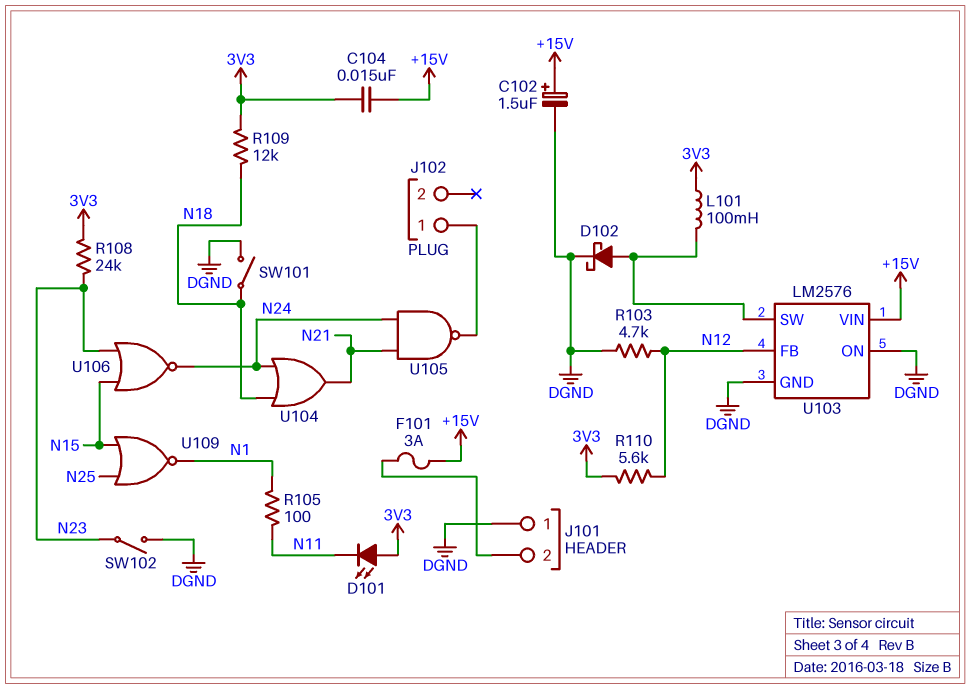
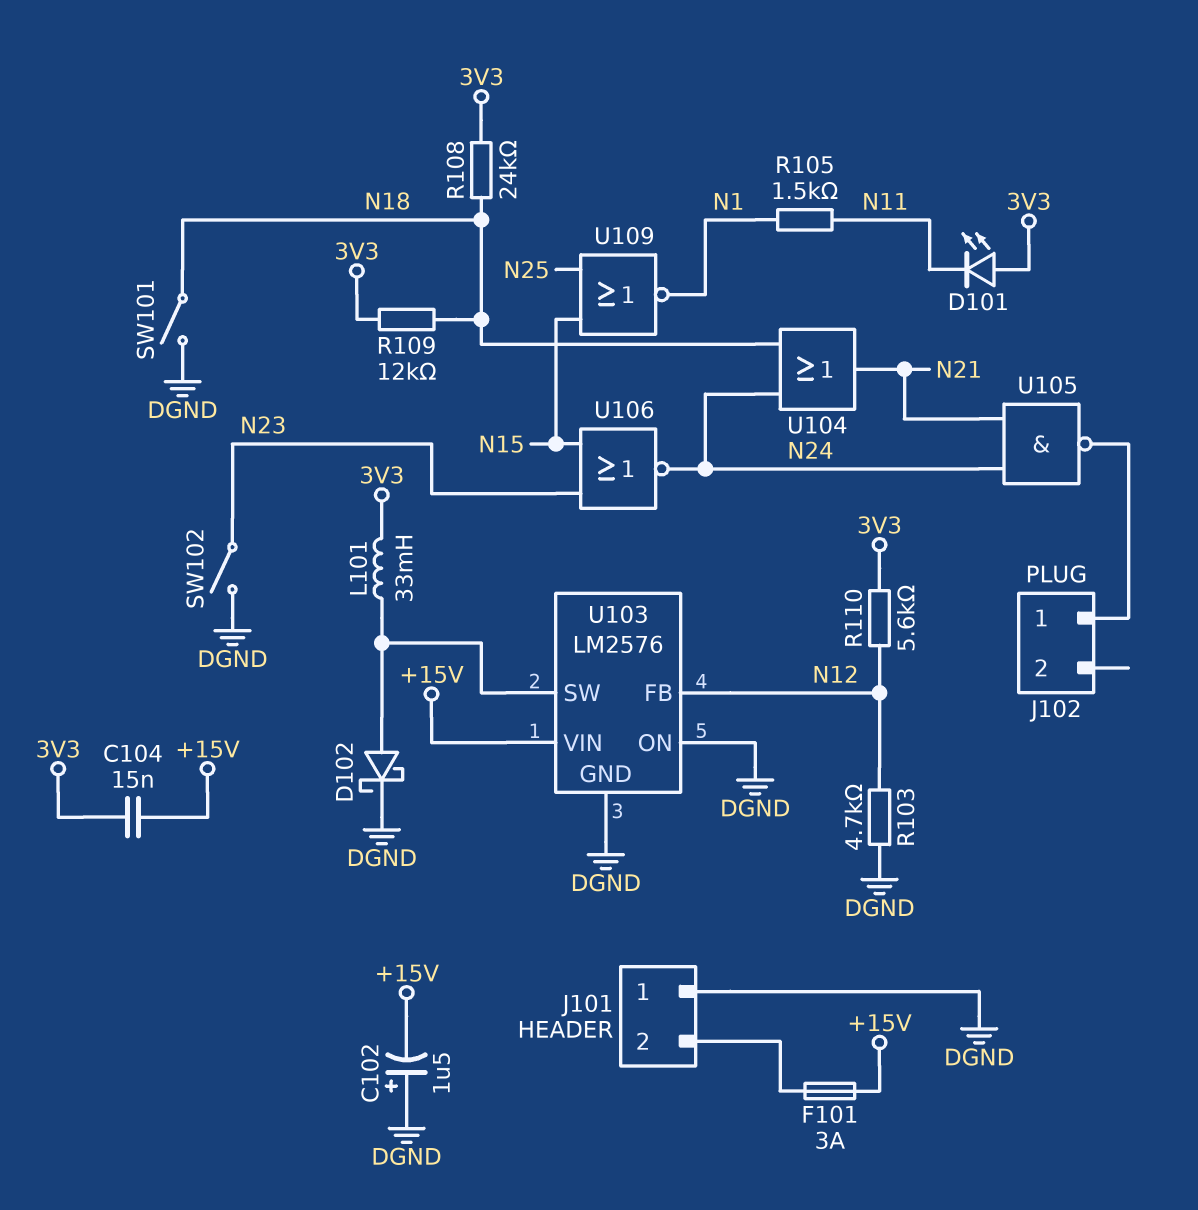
C102: 1.5uF (plus +15V, minus DGND) -> 1.5uF (plus DGND, minus +15V)
L101: 100mH (3V3, U103/SW) -> 33mH (3V3, U103/SW)
R105: 100 (N1, N11) -> 1.5k (N1, N11)
R108: 24k (3V3, N23) -> 24k (3V3, N18)

